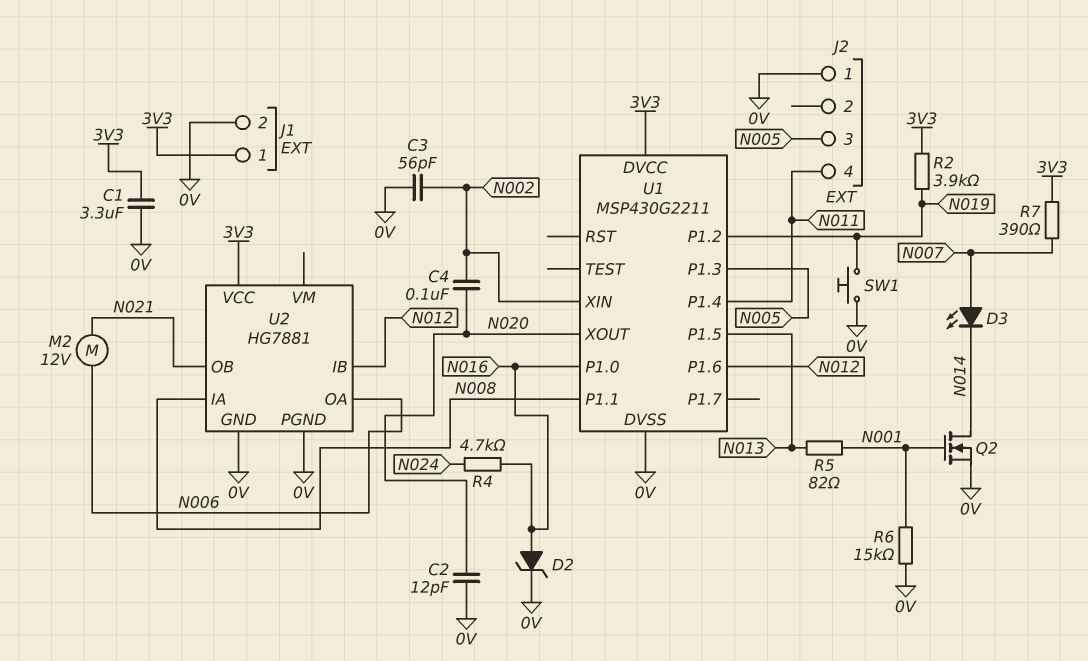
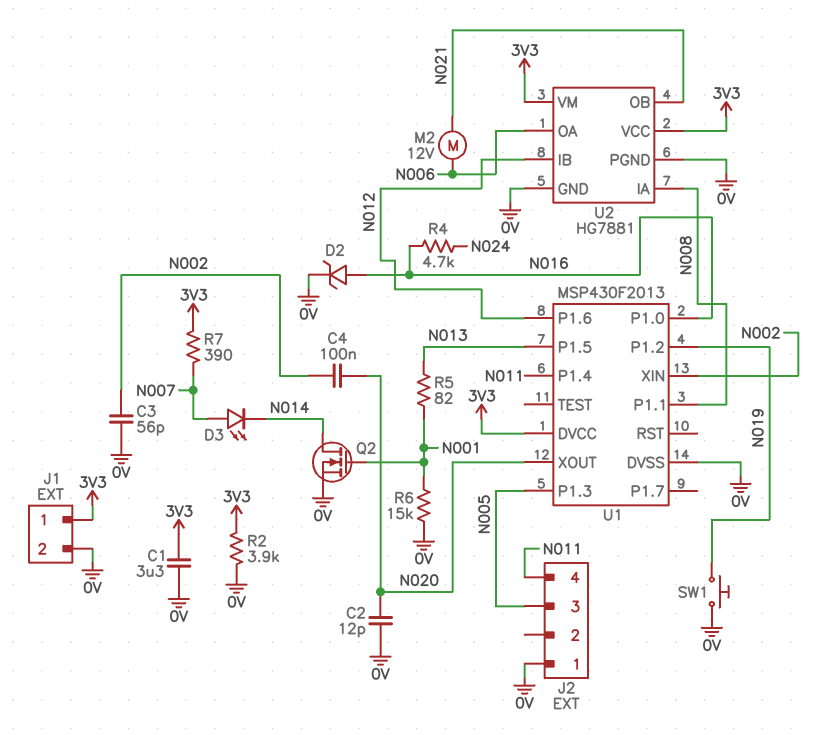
R2: 3.9k (3V3, N019) -> 3.9k (0V, 3V3)
U1: MSP430G2211 -> MSP430F2013
U2 pin VM: none -> 3V3

